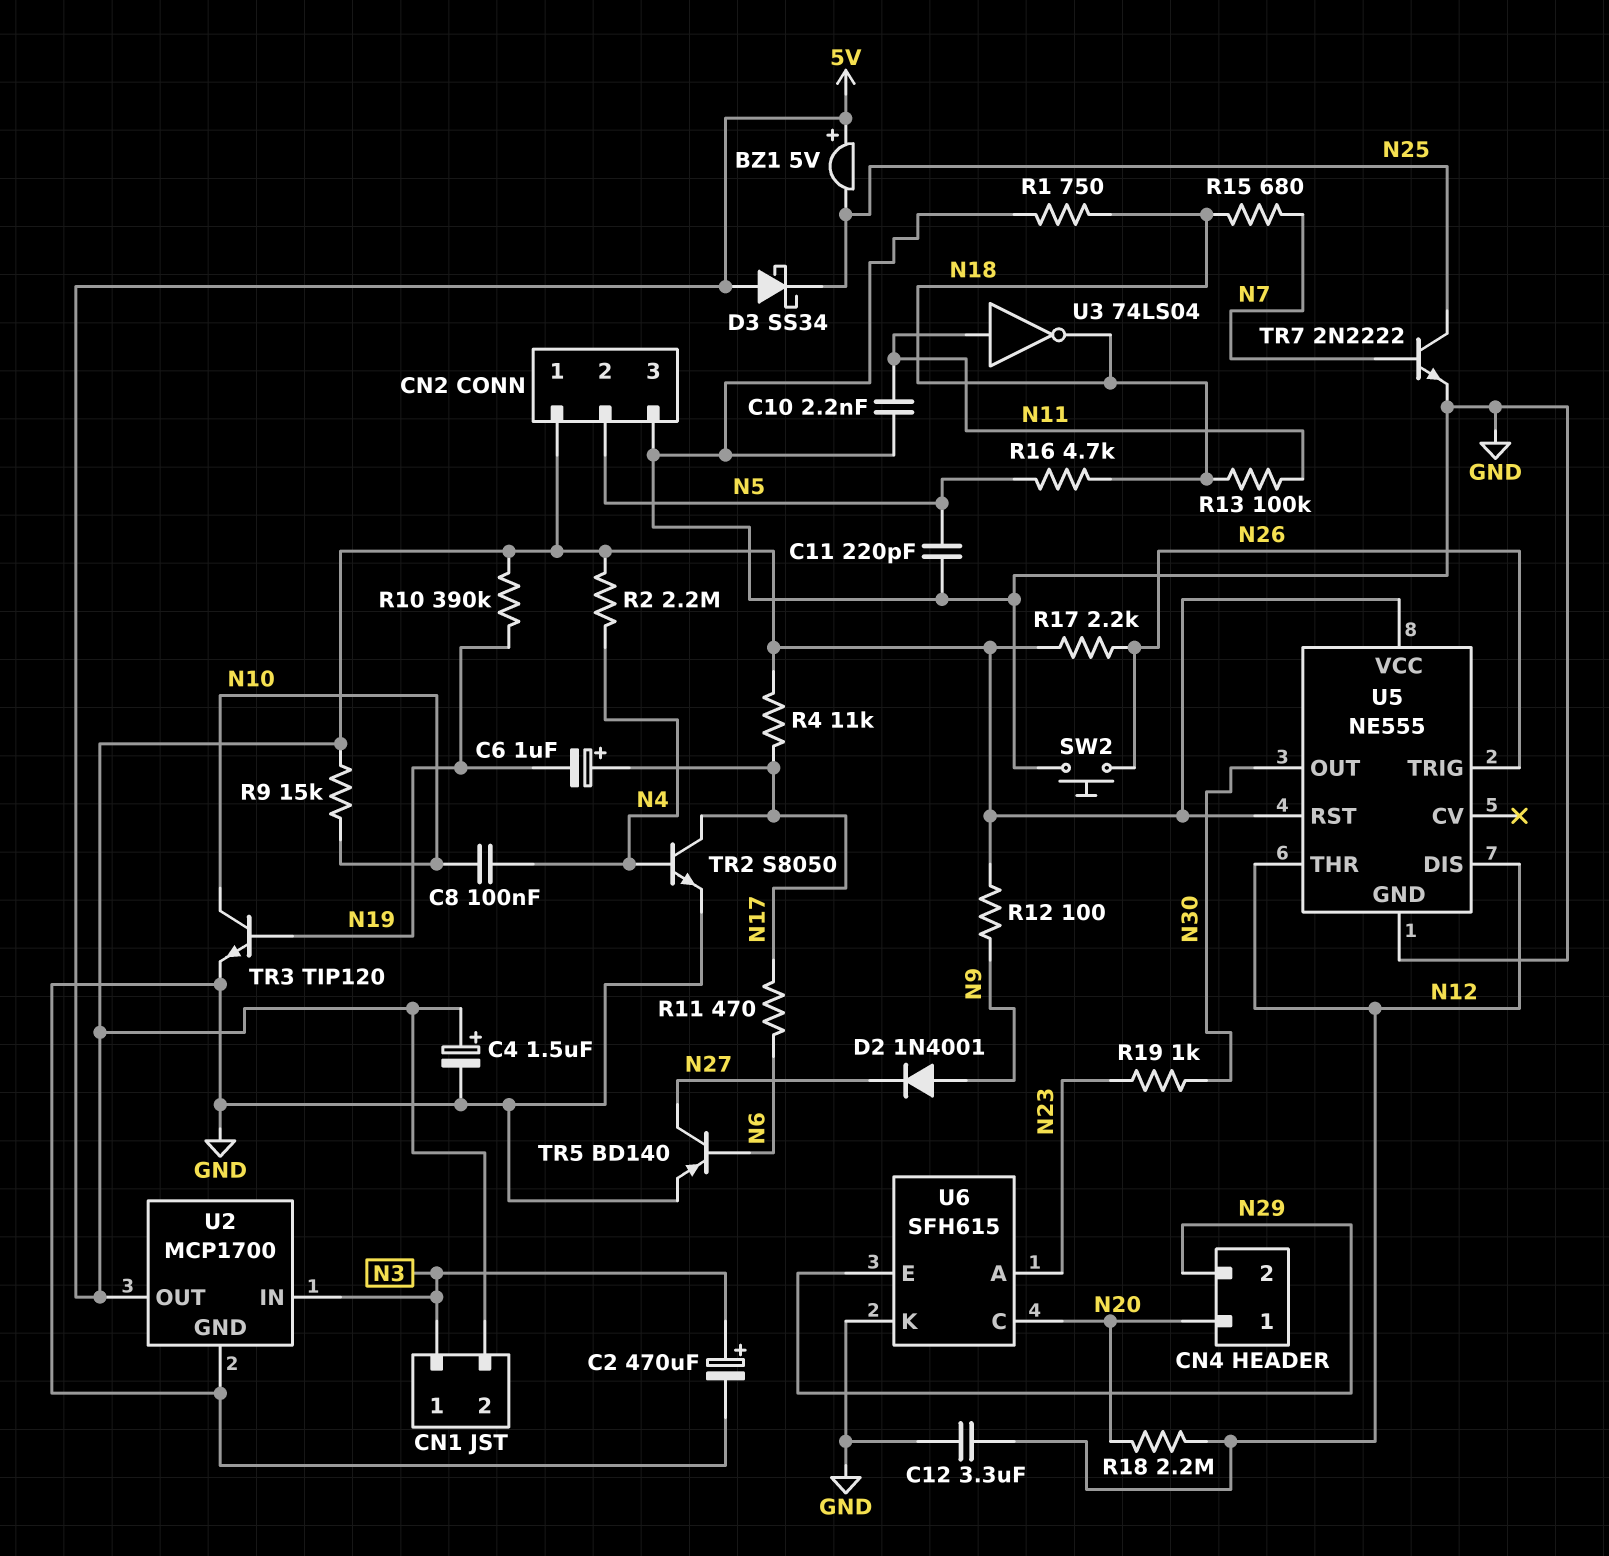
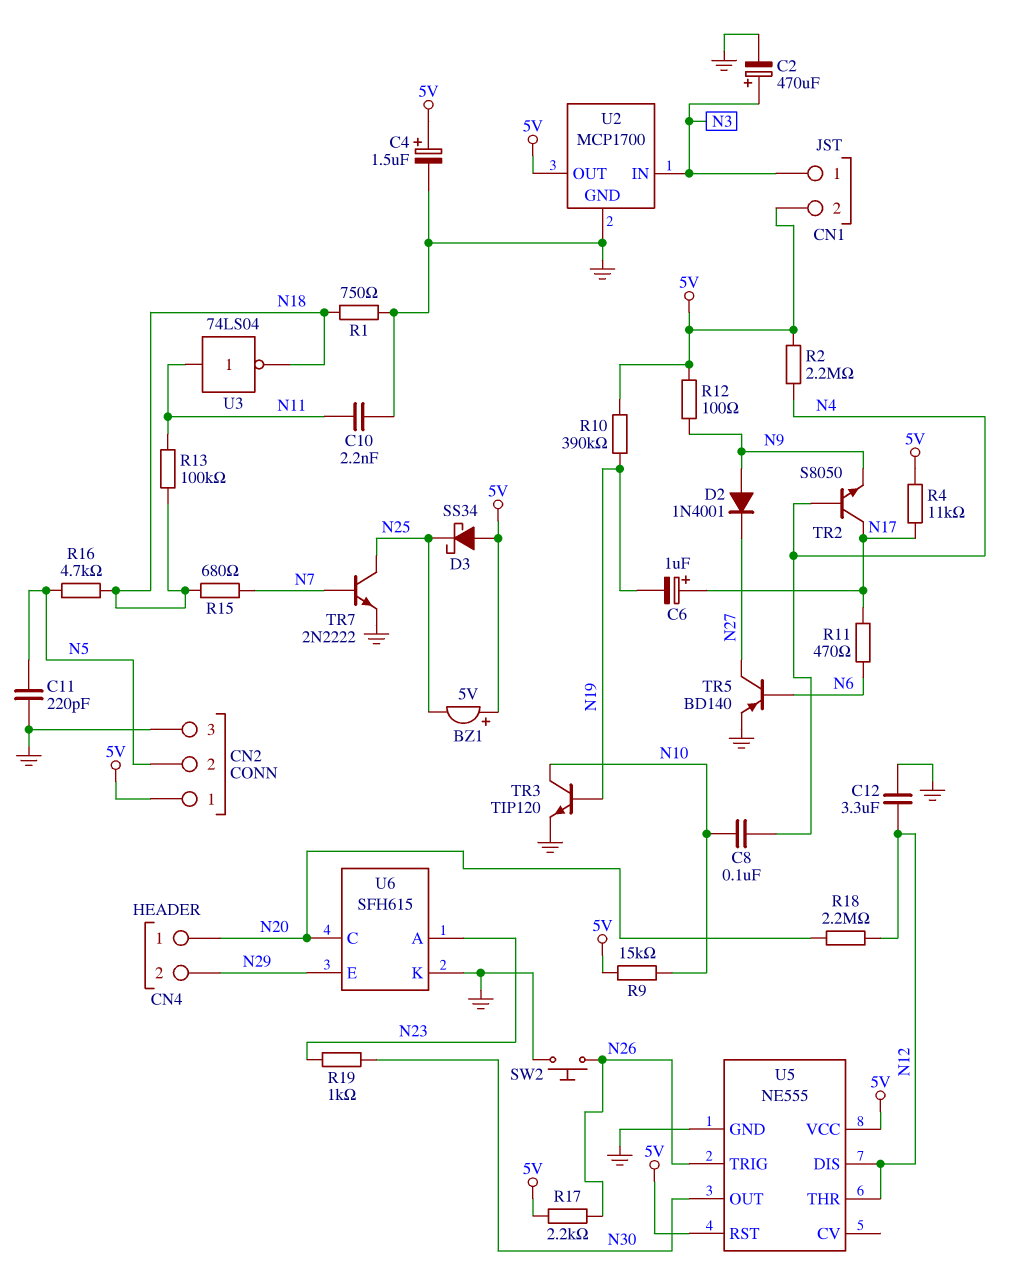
TR2: NPN S8050 (B N4, C N17, E GND) -> NPN S8050 (B N4, C N17, E N9)

